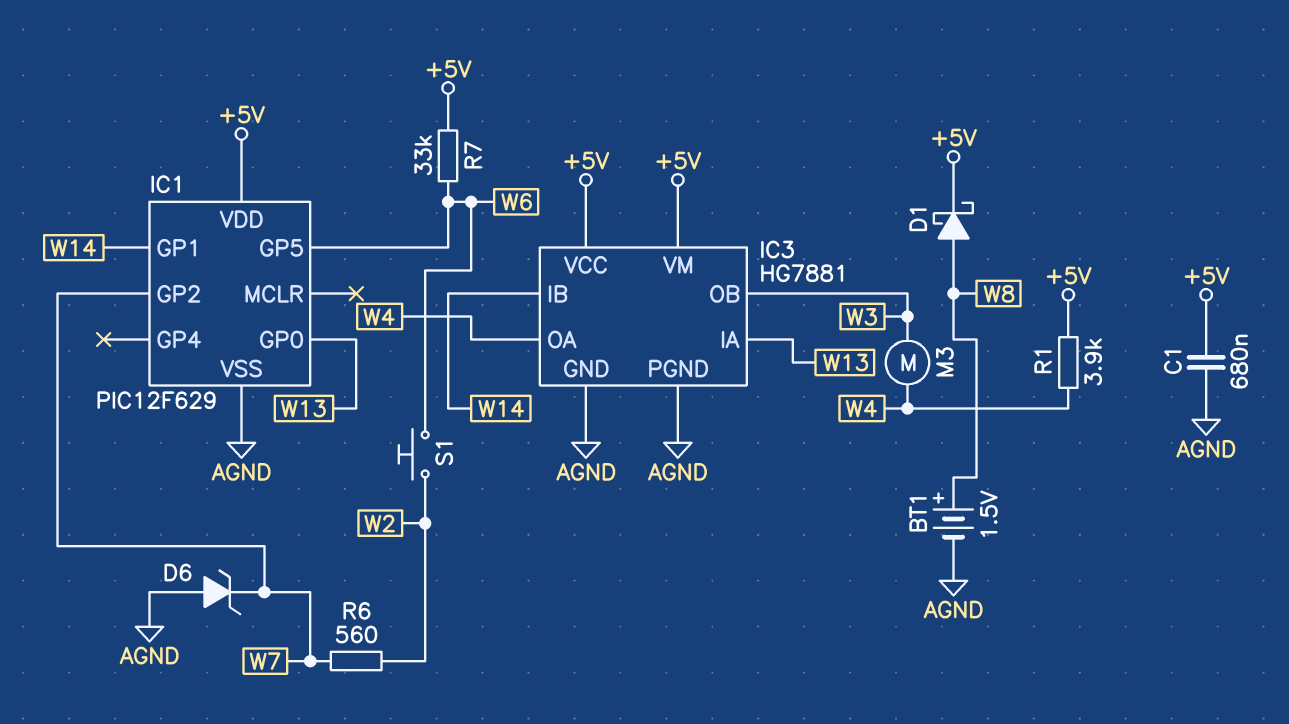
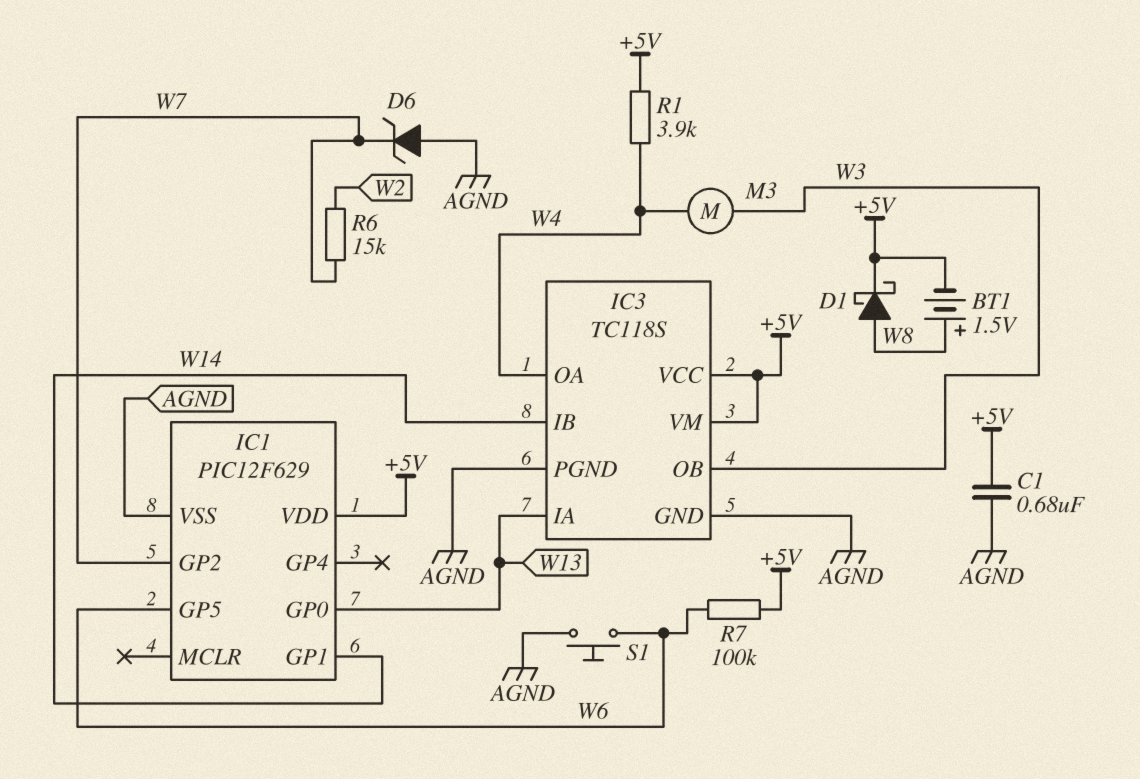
BT1: 1.5V (plus W8, minus AGND) -> 1.5V (plus W8, minus +5V)
IC3: HG7881 -> TC118S
R6: 560 (W2, W7) -> 15k (W2, W7)
R7: 33k (+5V, W6) -> 100k (+5V, W6)
S1: button (W2, W6) -> button (AGND, W6)

